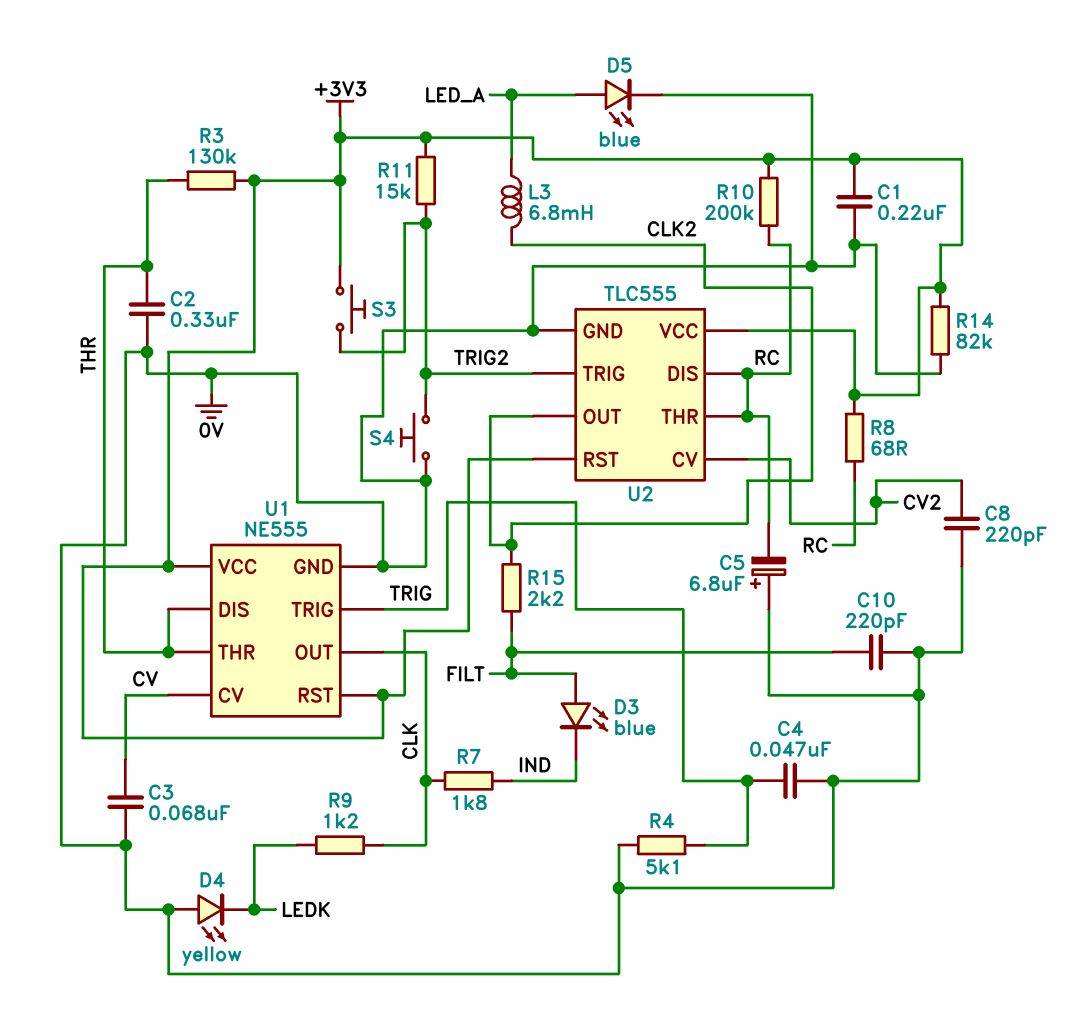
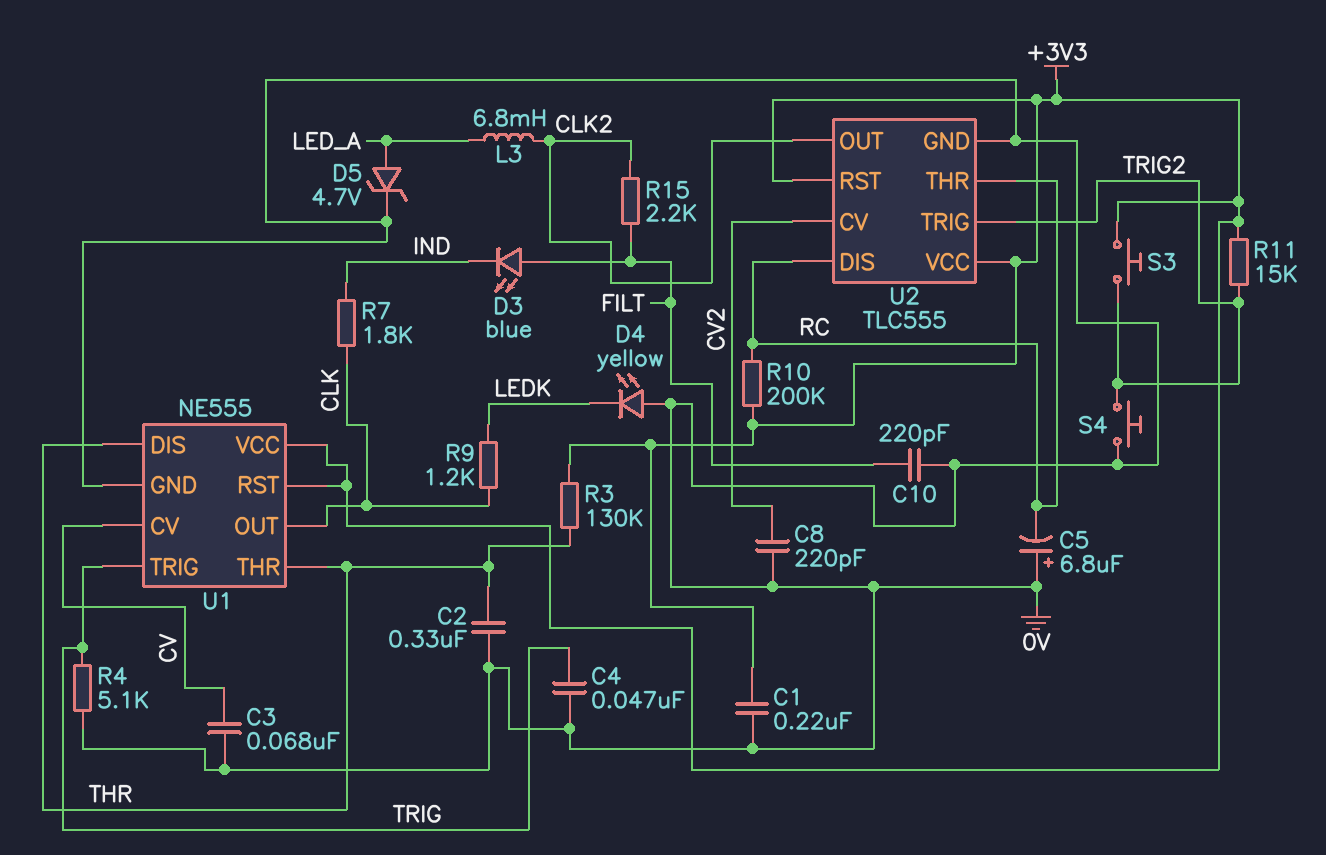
D5: LED blue (A LED_A, K 0V) -> zener 4.7V (A LED_A, K 0V)
R8: 68 (+3V3, RC) -> none
R14: 82k (+3V3, 0V) -> none

